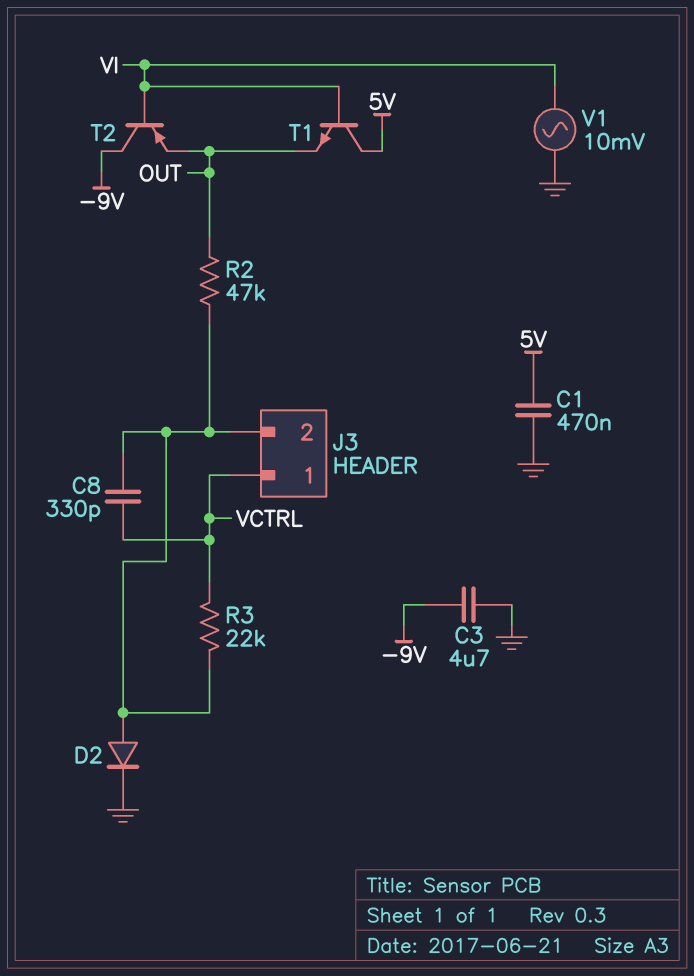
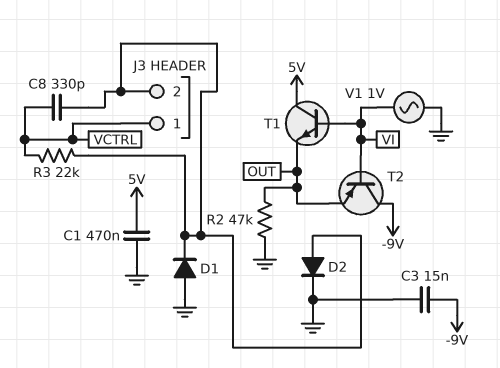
C3: 4.7uF (-9V, GND) -> 15nF (-9V, GND)
D1: none -> diode (A GND, K J3/2)
R2: 47k (J3/2, OUT) -> 47k (GND, OUT)
V1: AC 10mV (GND, VI) -> AC 1V (GND, VI)

